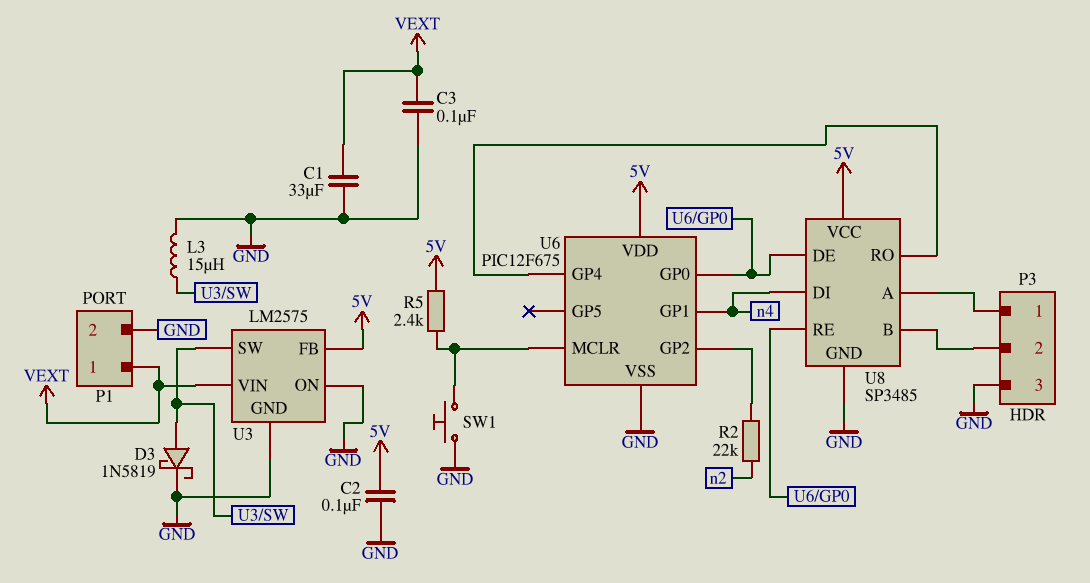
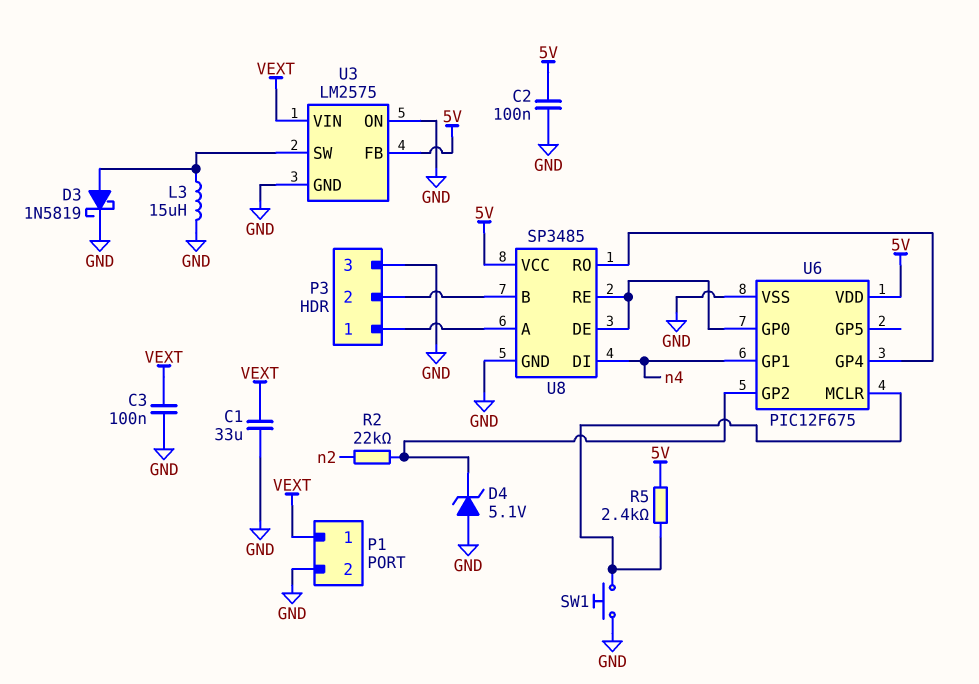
D4: none -> zener 5.1V (A GND, K U6/GP2)

